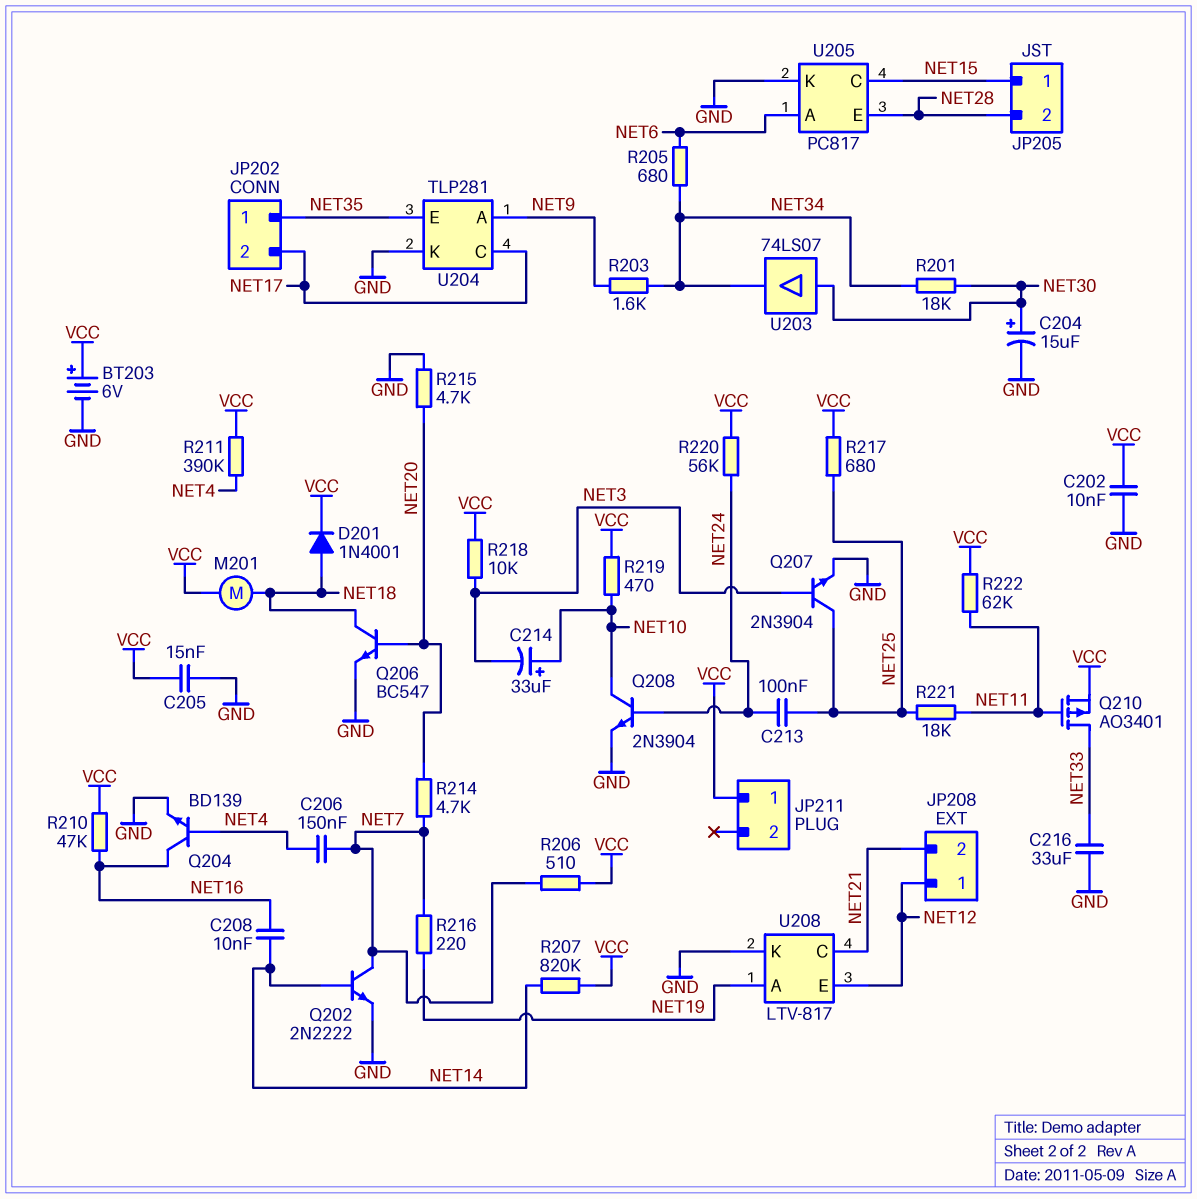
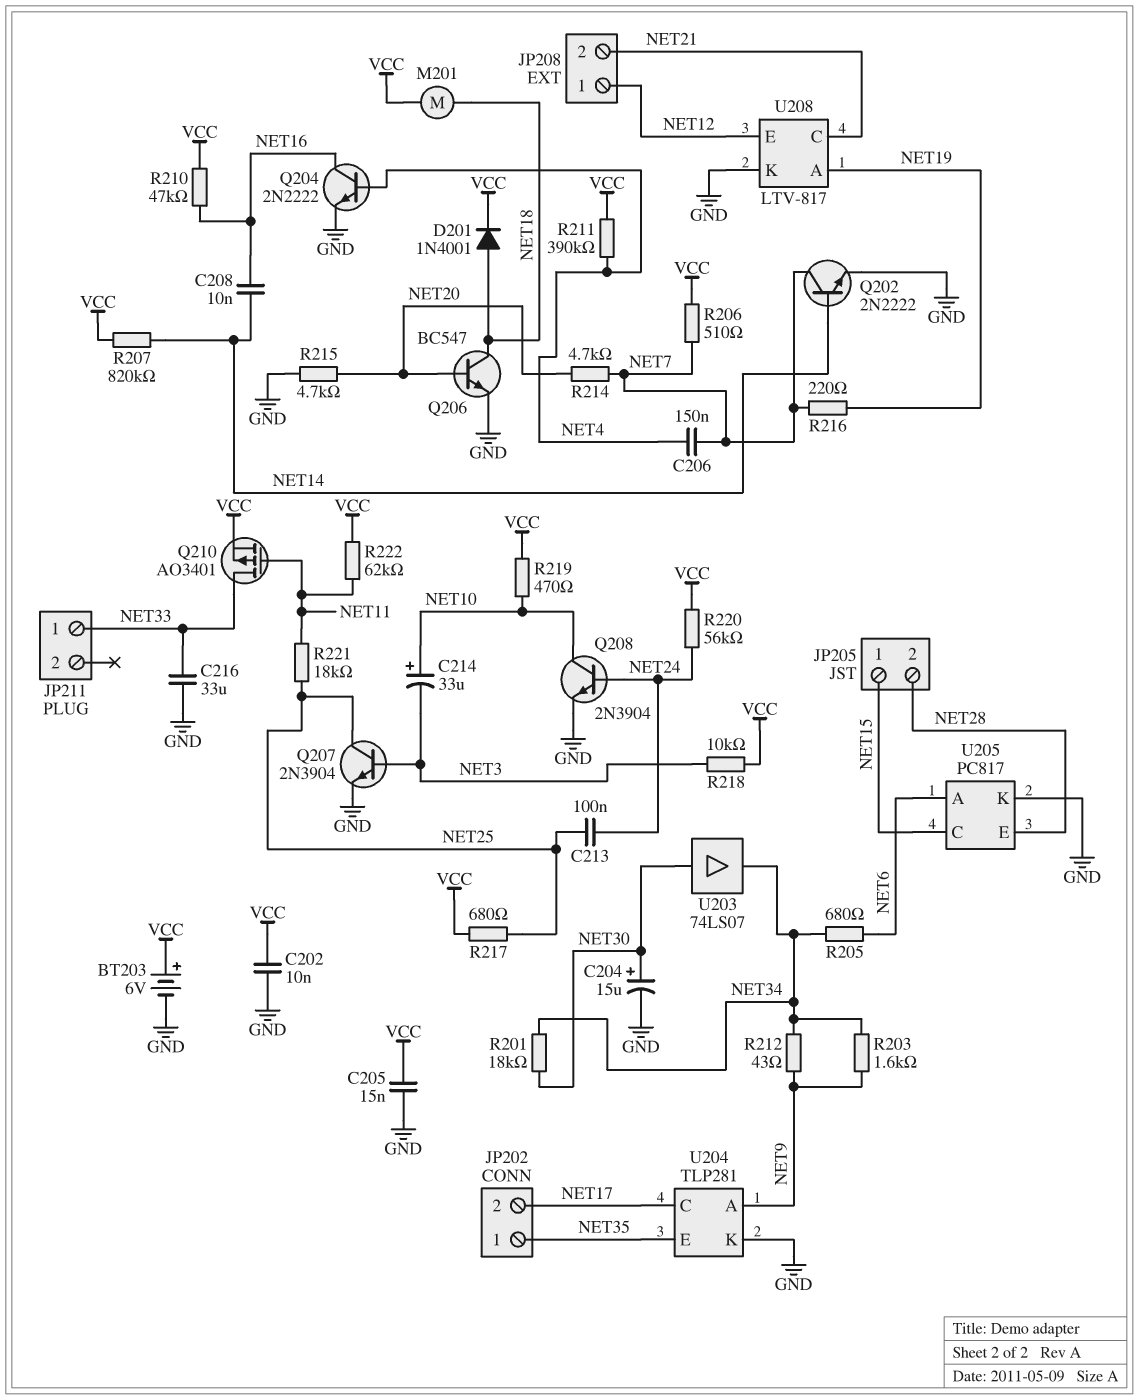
JP211 pin 1: VCC -> NET33
Q204: NPN BD139 (B NET4, C NET16, E GND) -> NPN 2N2222 (B NET4, C NET16, E GND)
R212: none -> 43 (NET9, NET34)

